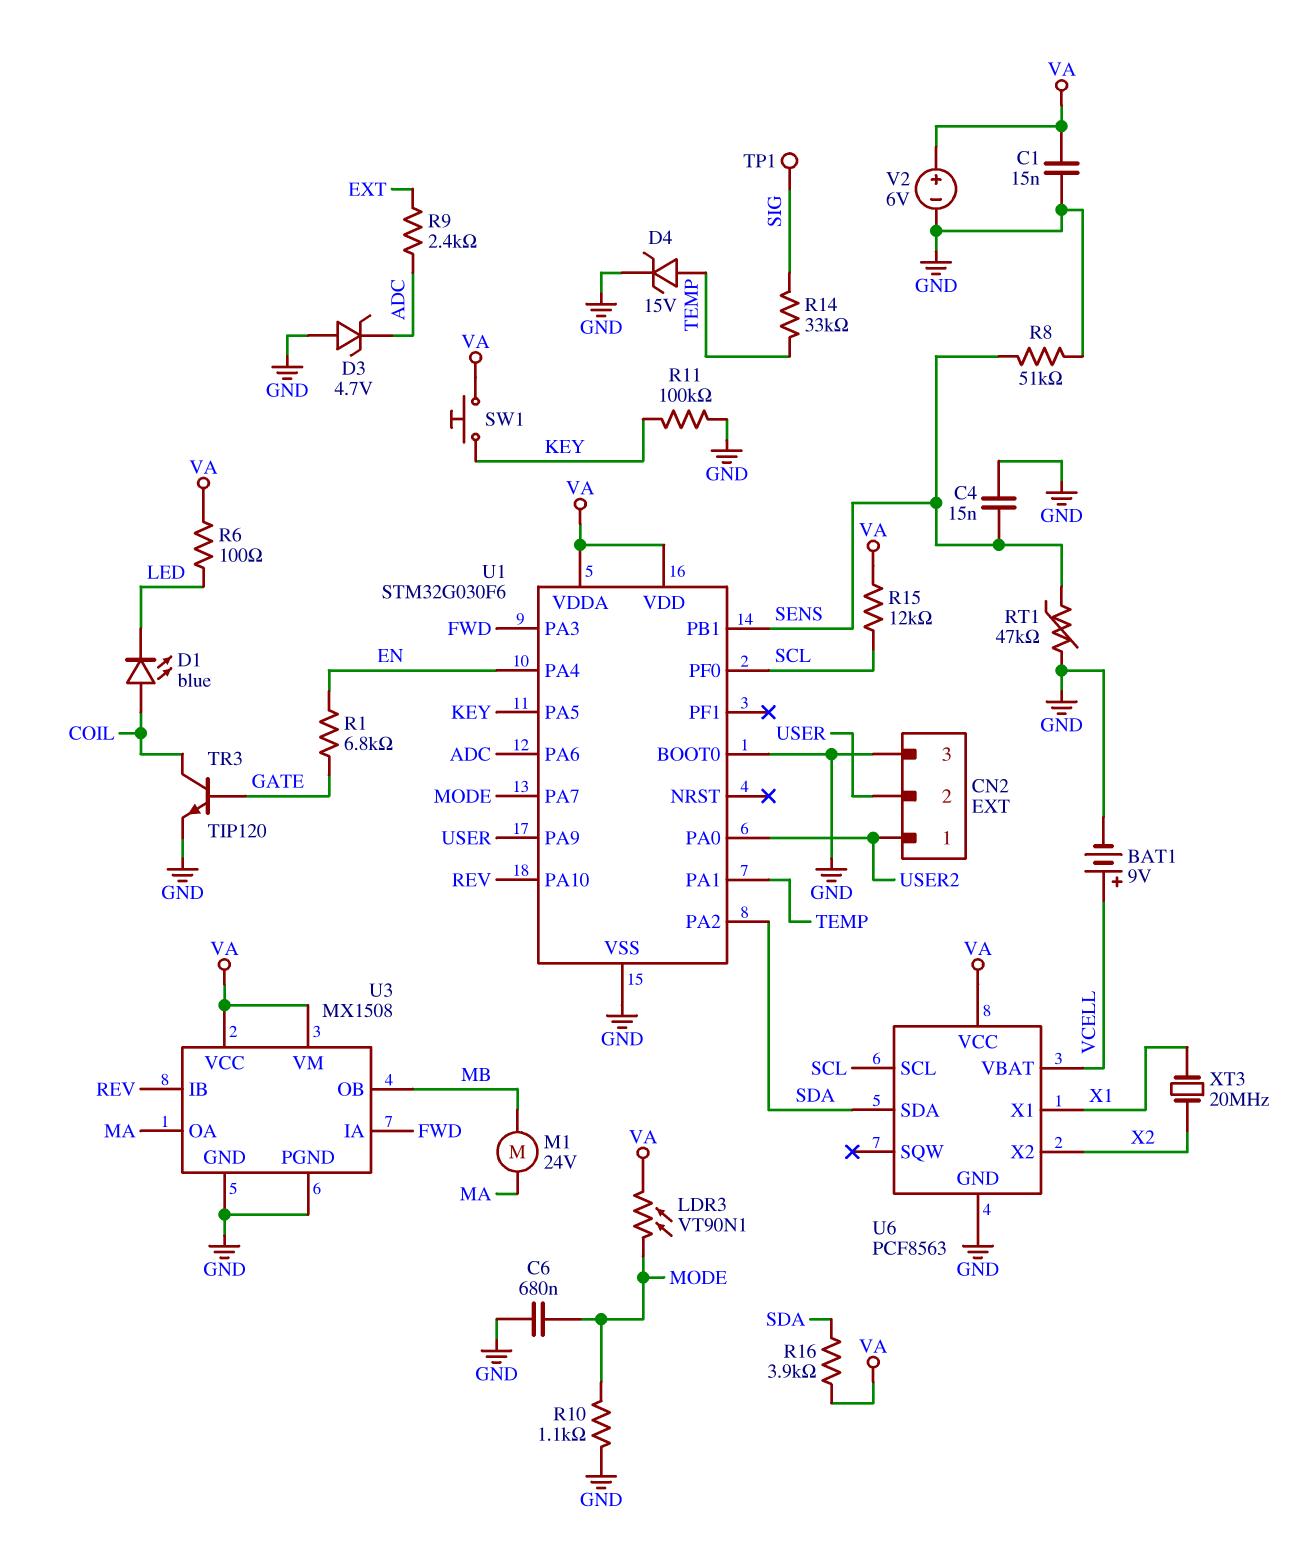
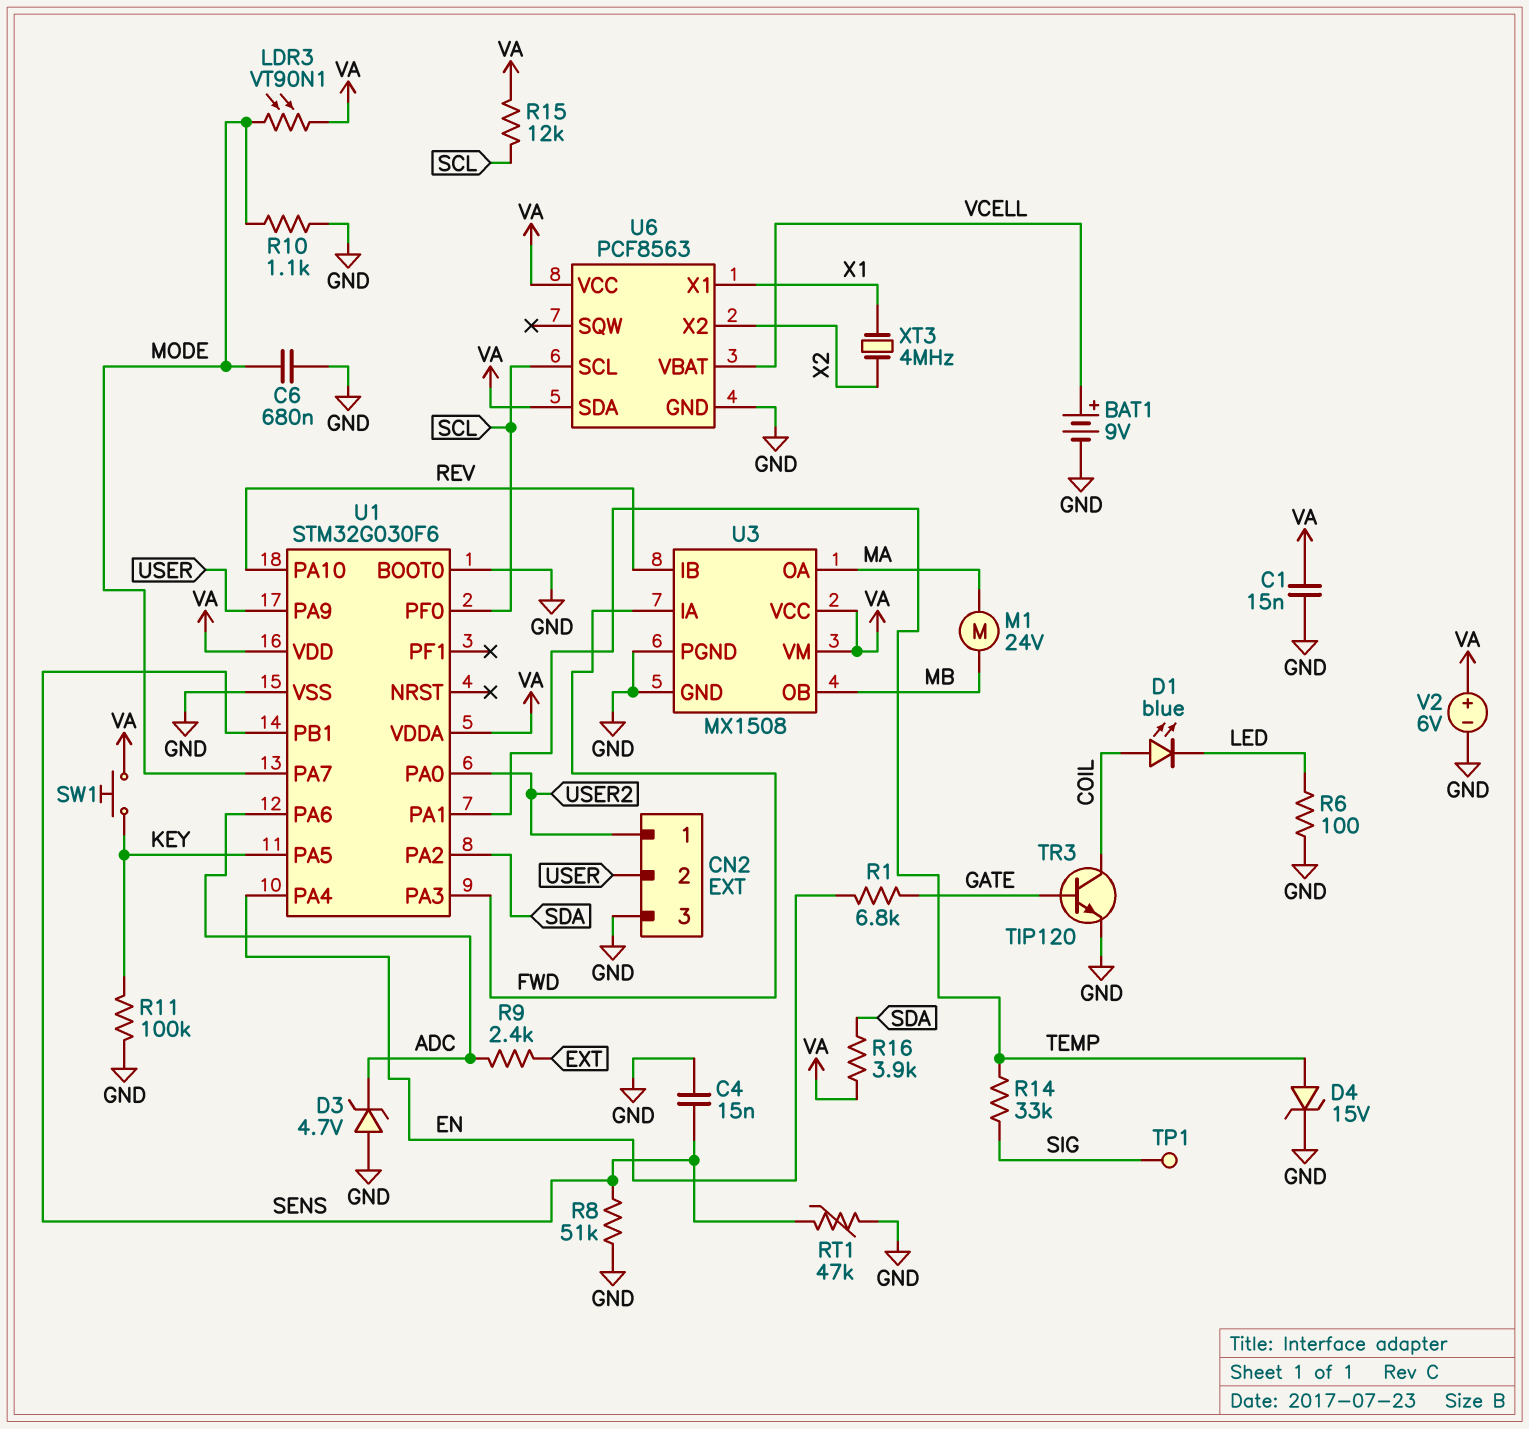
R6: 100 (LED, VA) -> 100 (GND, LED)
U6 pin SDA: SDA -> VA
XT3: 20MHz (X1, X2) -> 4MHz (X1, X2)

